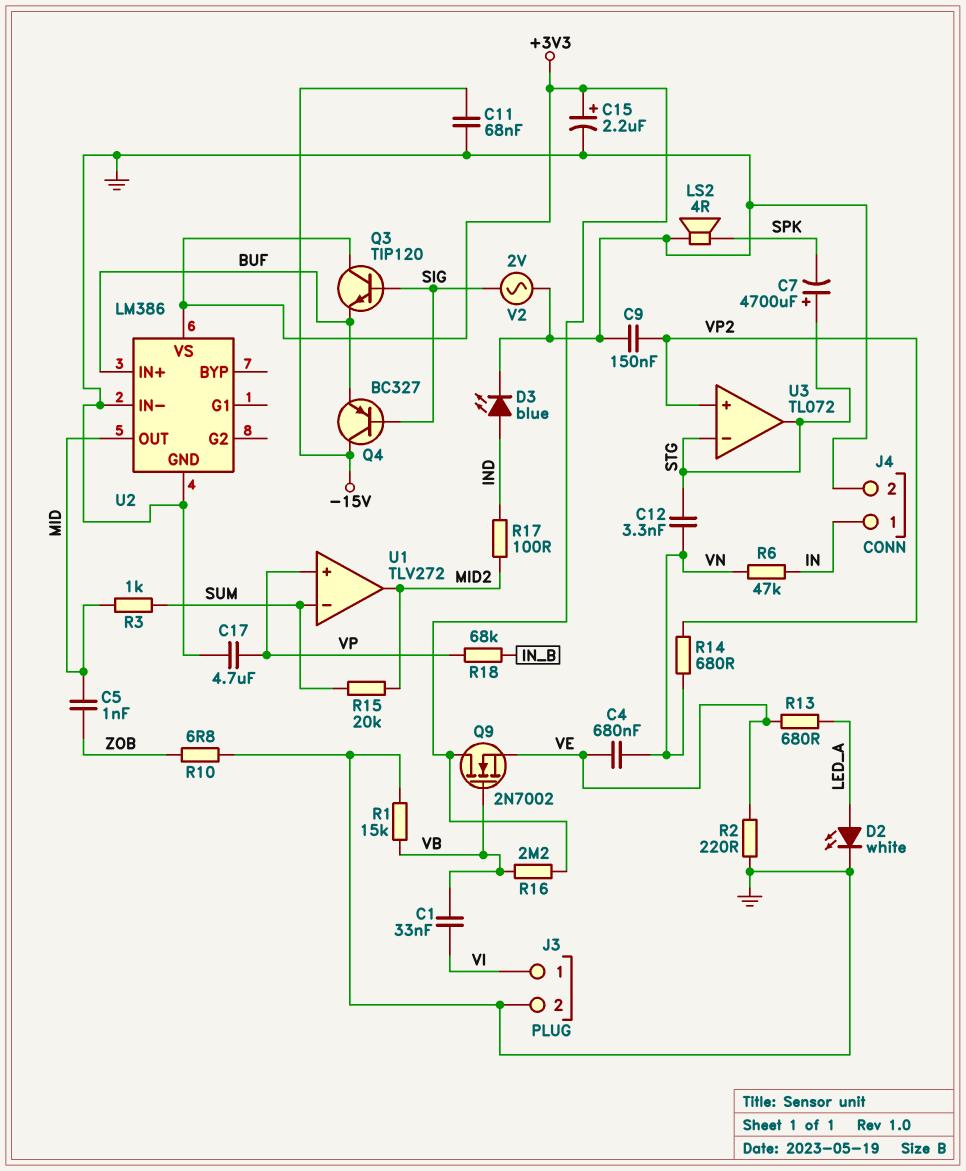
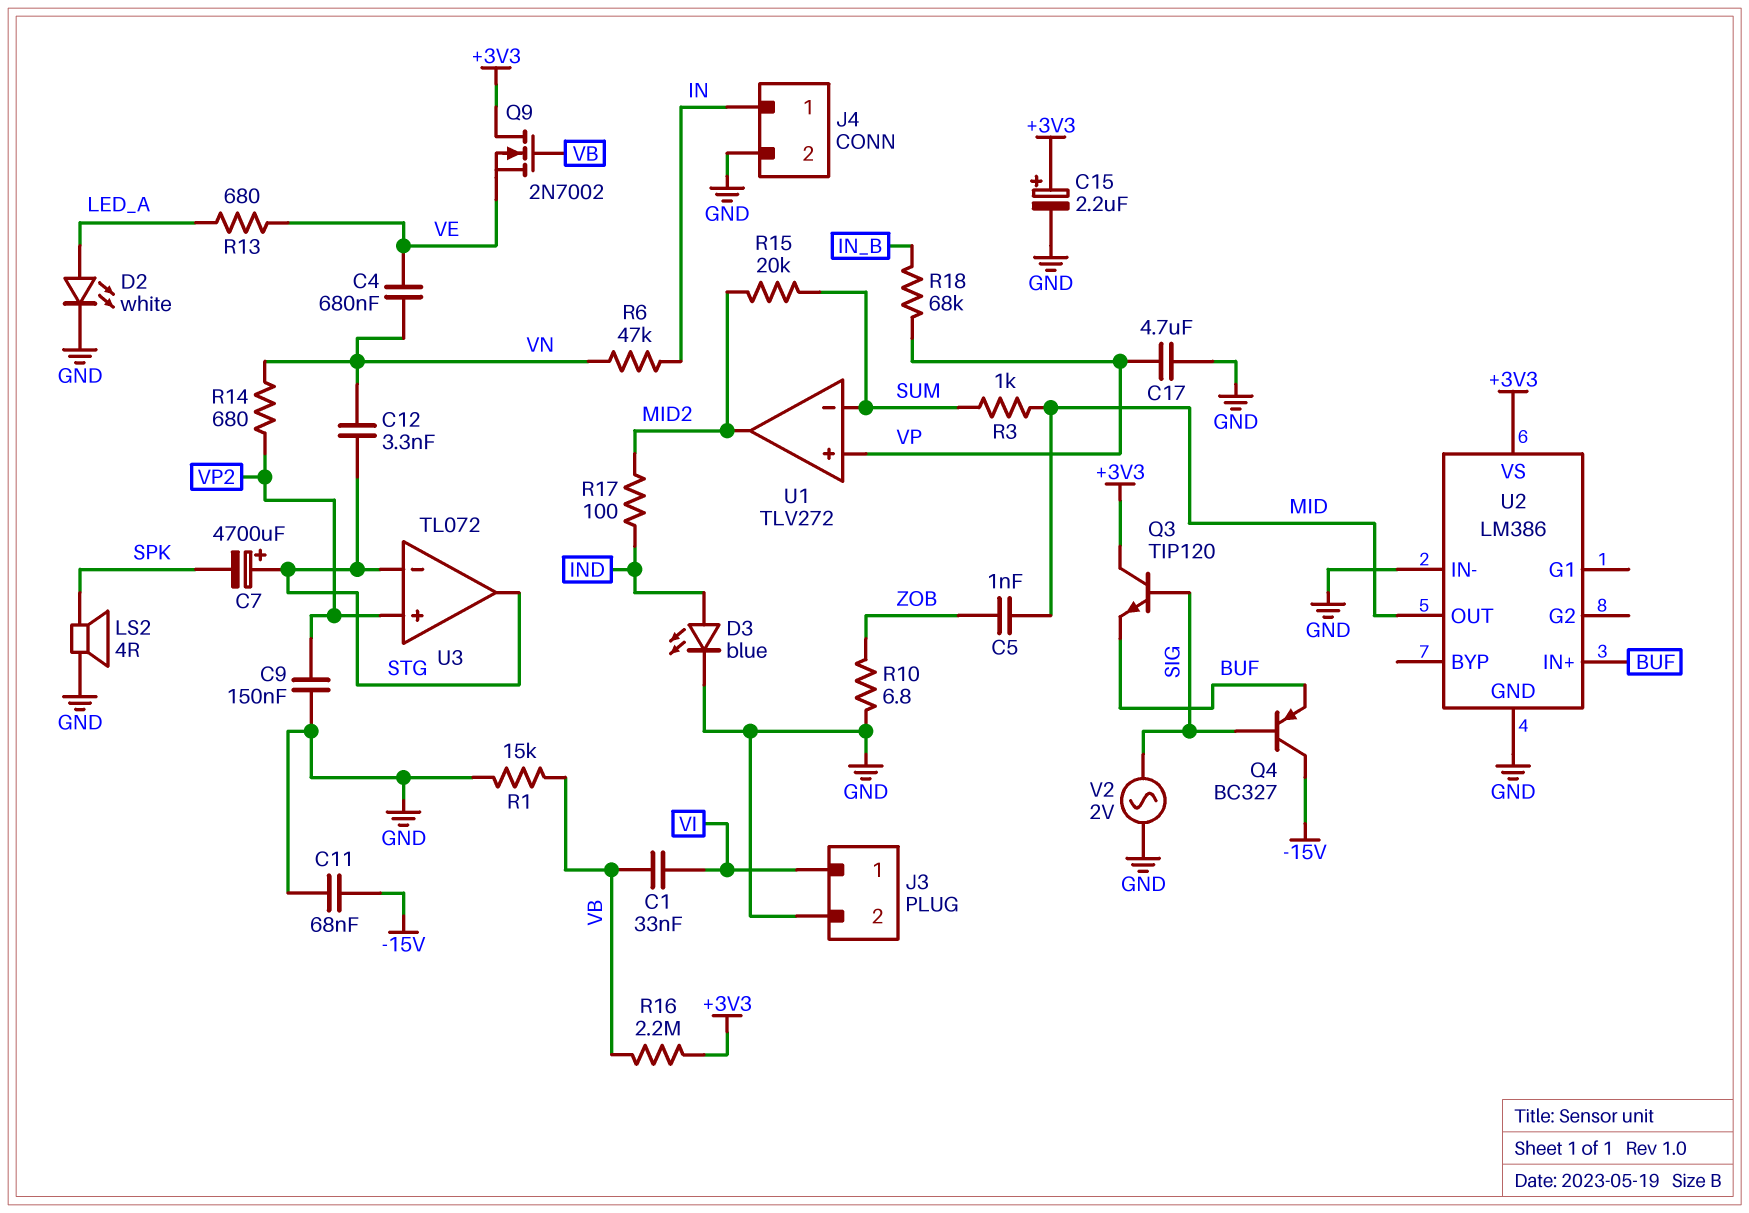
R2: 220 (GND, VE) -> none

